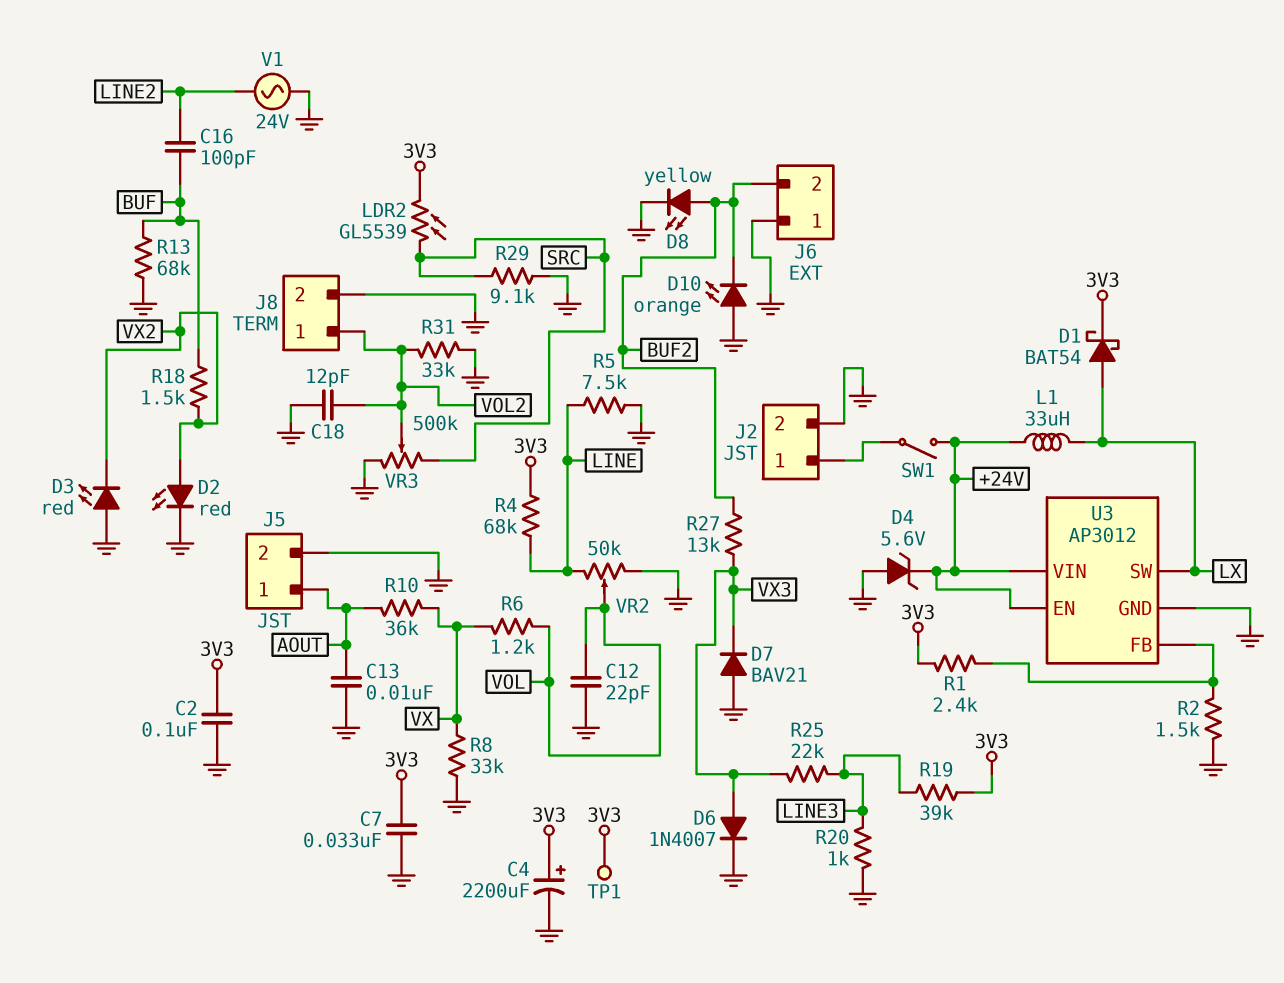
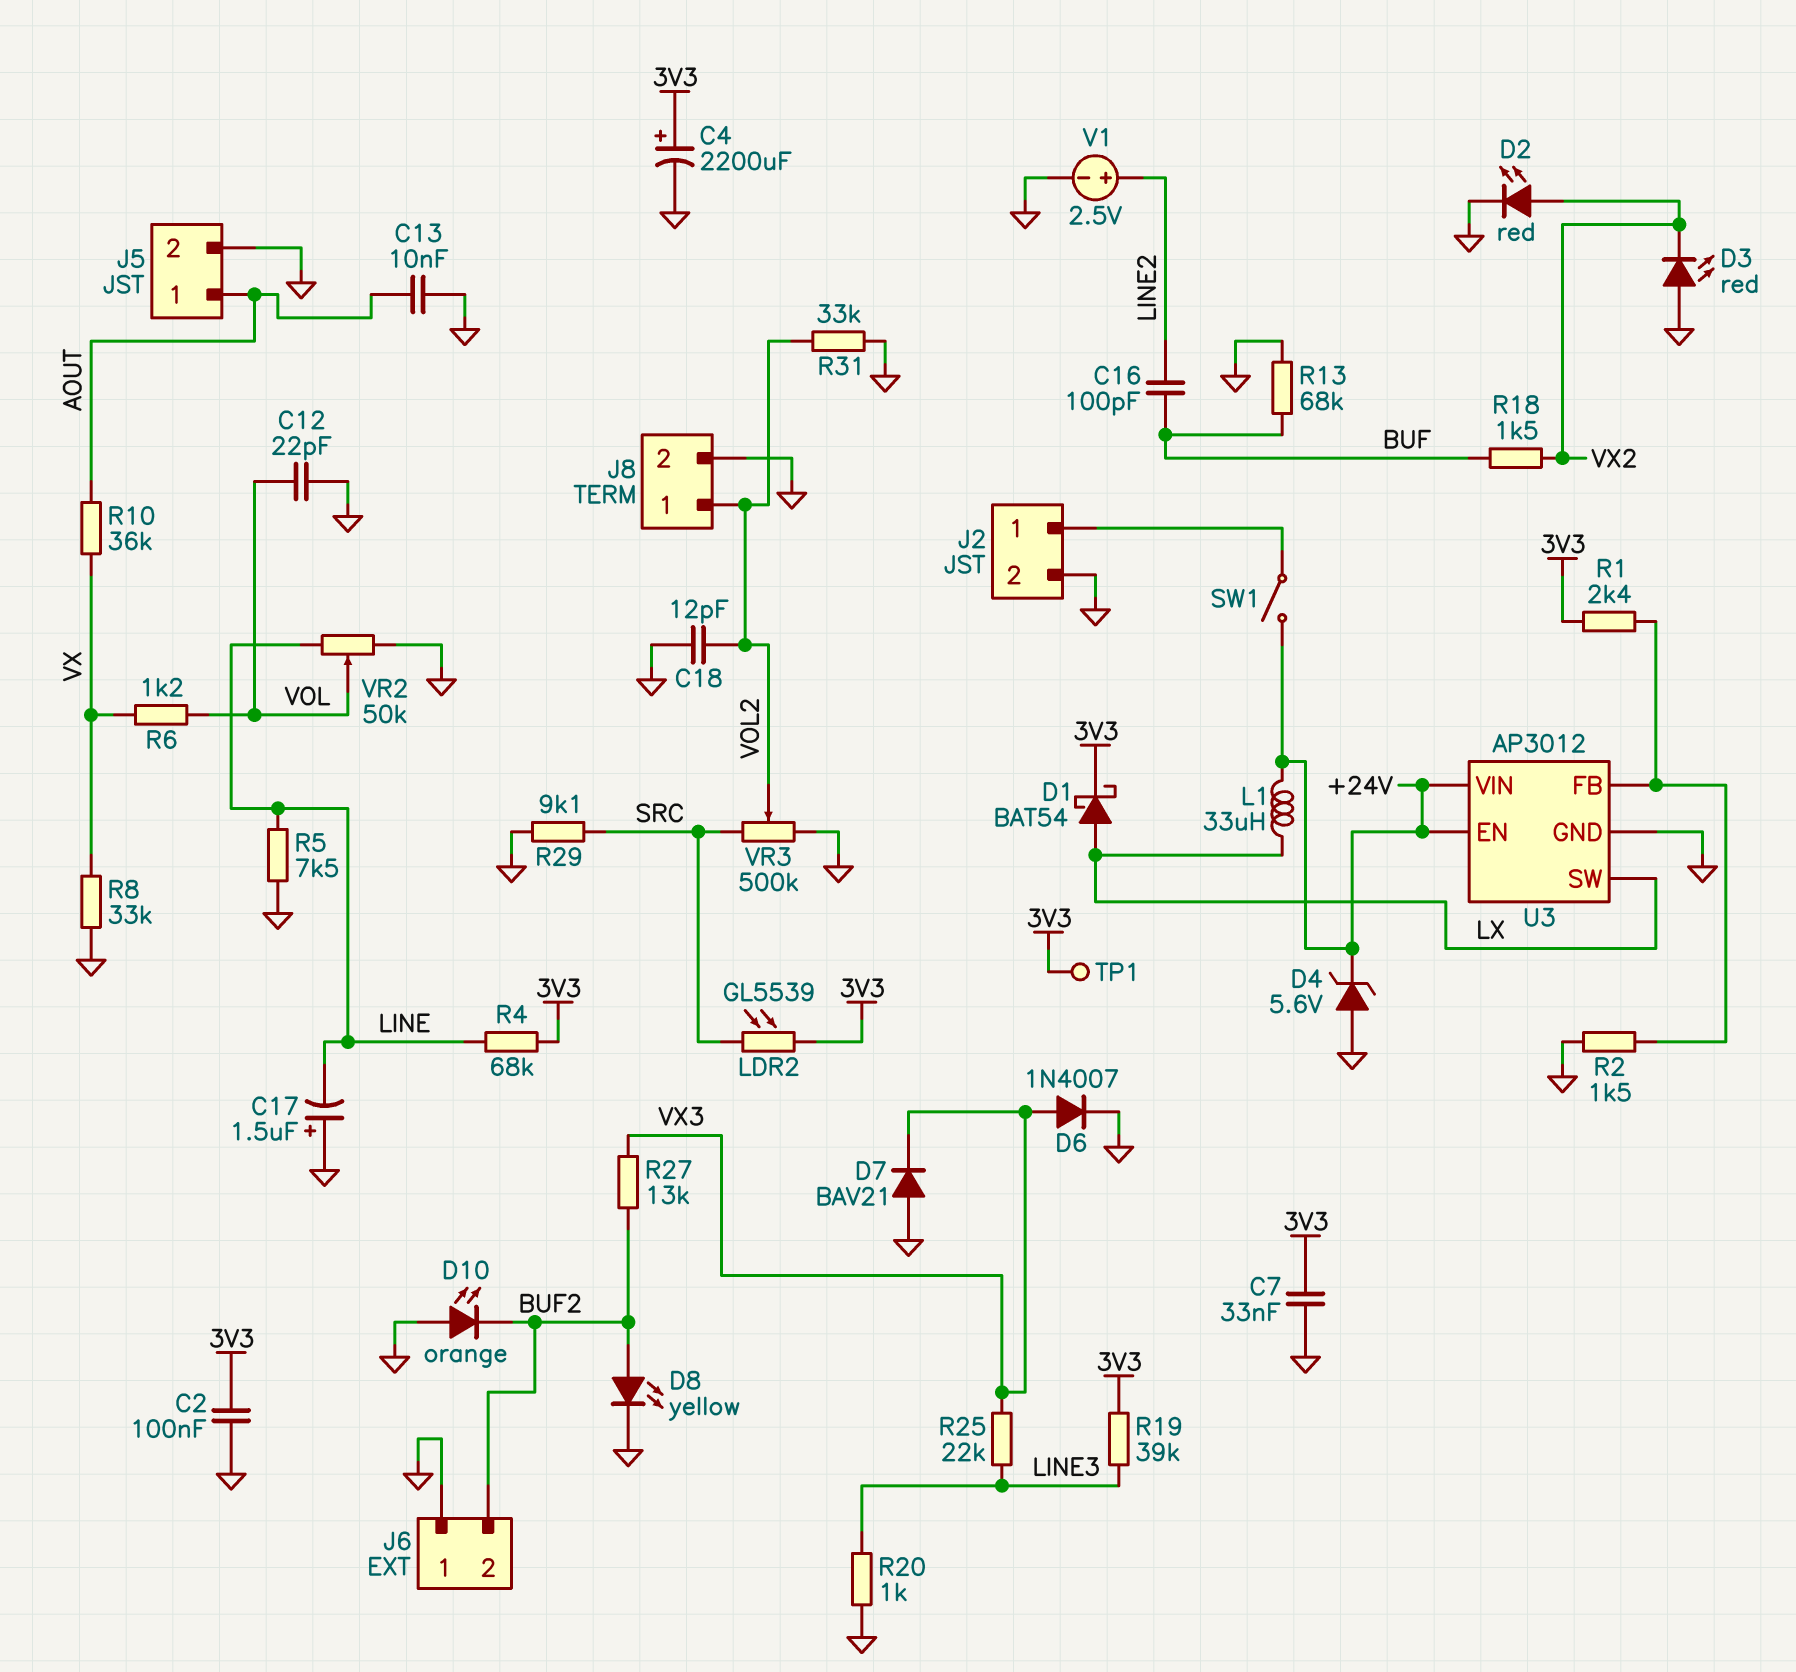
C17: none -> 1.5uF (plus GND, minus LINE)
V1: AC 24V (GND, LINE2) -> 2.5V (plus LINE2, minus GND)

